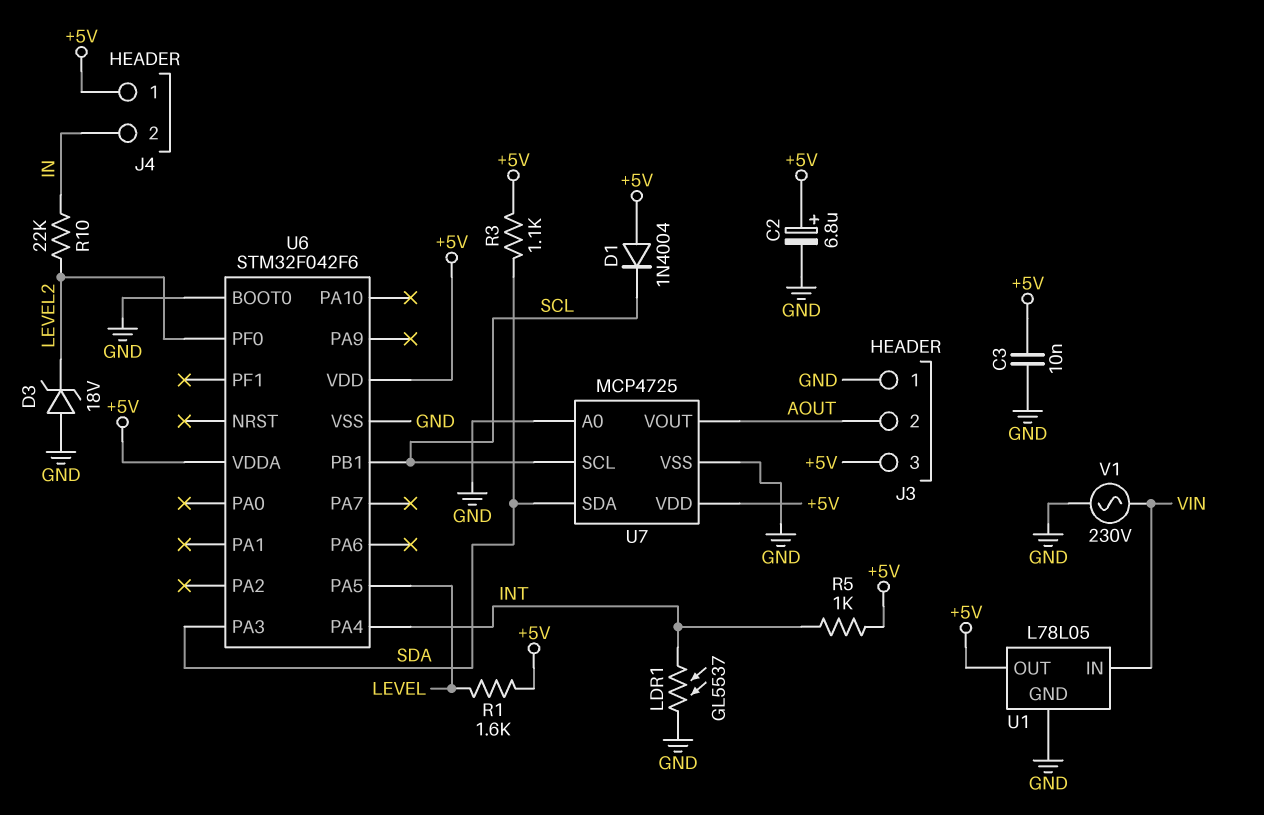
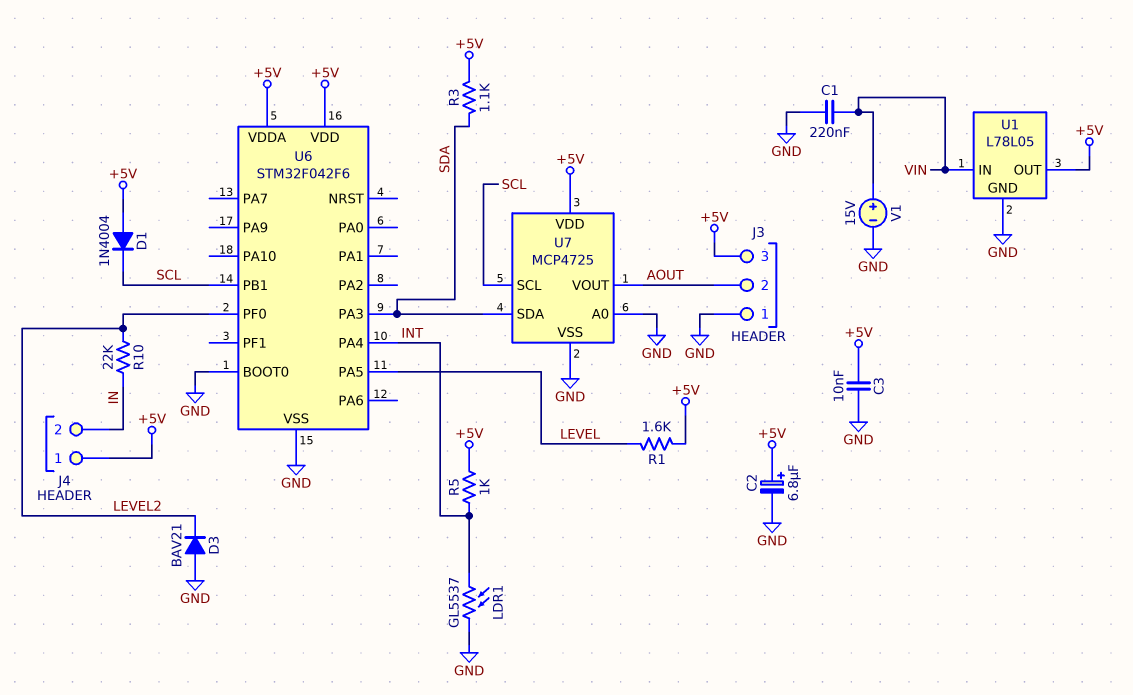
C1: none -> 220nF (GND, VIN)
D3: zener 18V (A GND, K LEVEL2) -> diode BAV21 (A GND, K LEVEL2)
V1: AC 230V (GND, VIN) -> 15V (plus VIN, minus GND)

